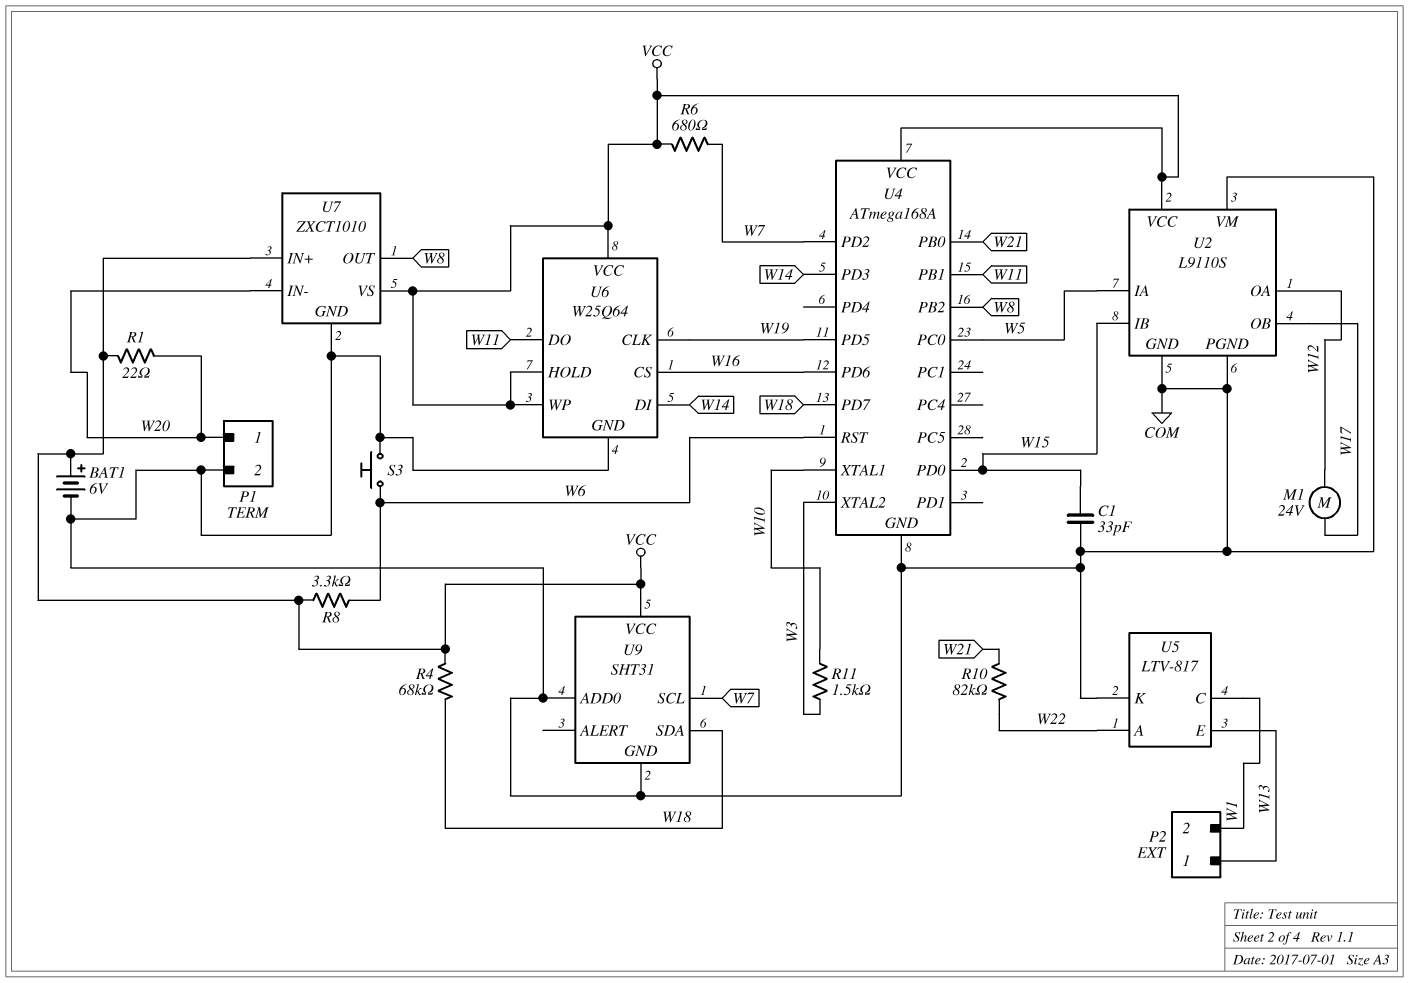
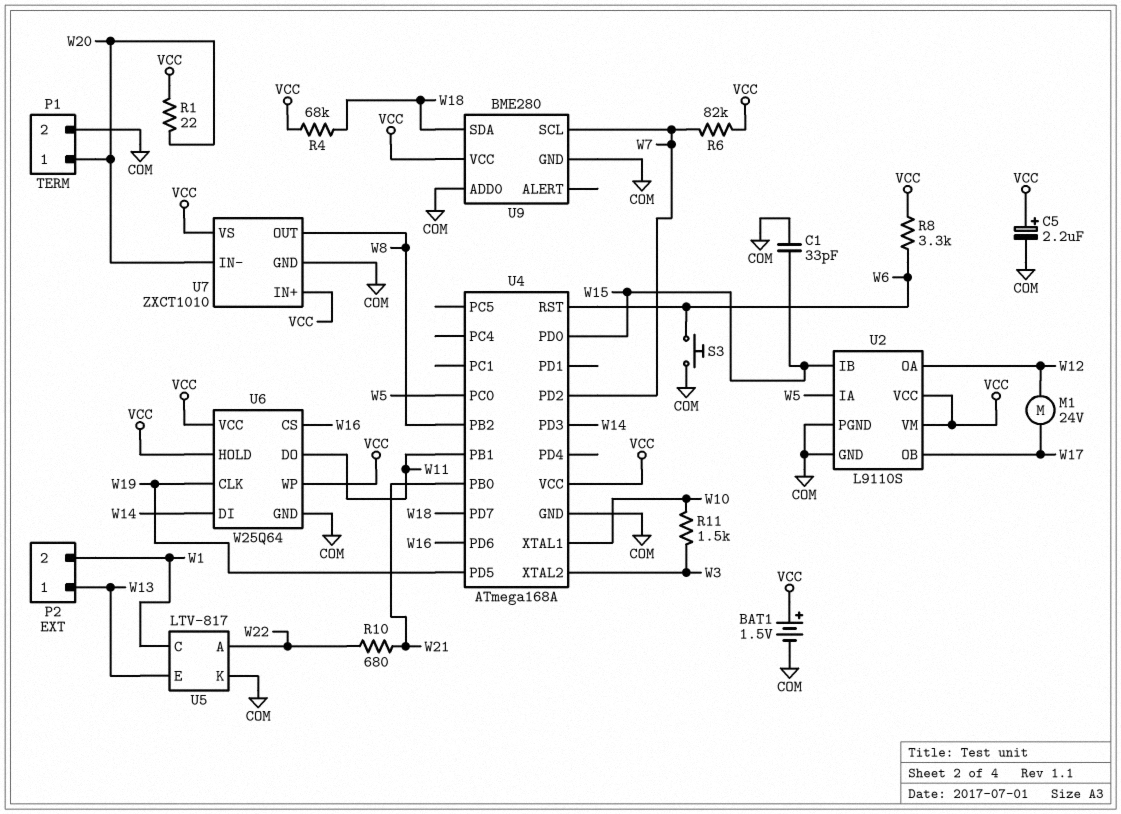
BAT1: 6V (plus VCC, minus COM) -> 1.5V (plus VCC, minus COM)
C5: none -> 2.2uF (plus VCC, minus COM)
R6: 680 (VCC, W7) -> 82k (VCC, W7)
R10: 82k (W21, W22) -> 680 (W21, W22)
U2 pin VM: COM -> VCC
U9: SHT31 -> BME280

